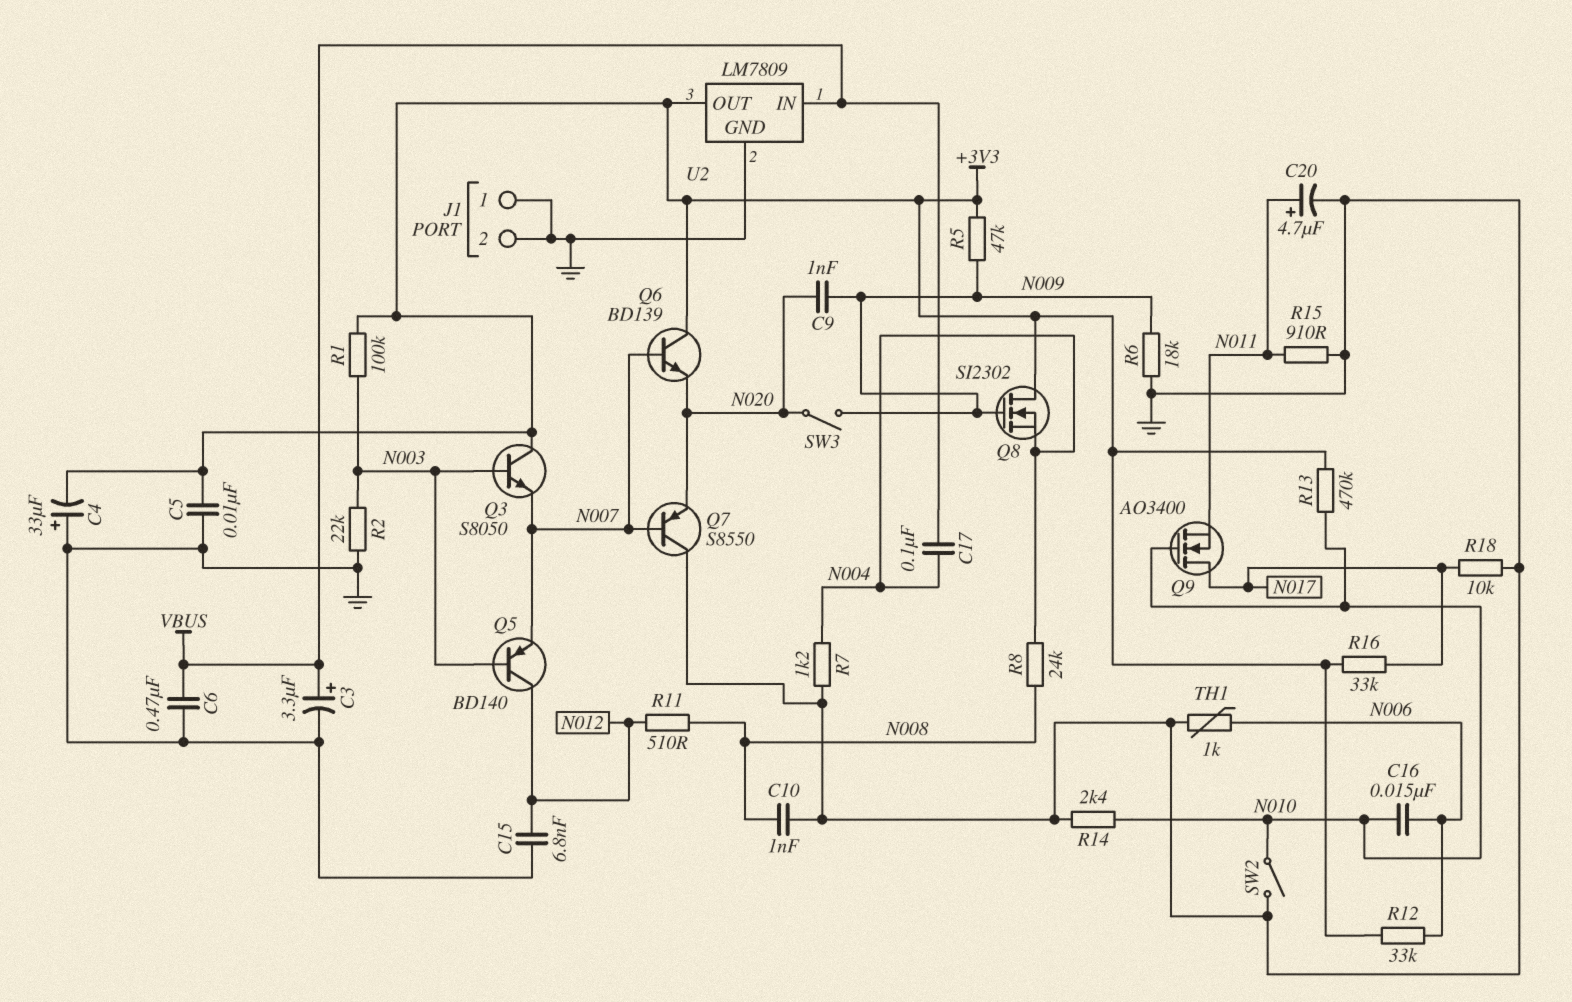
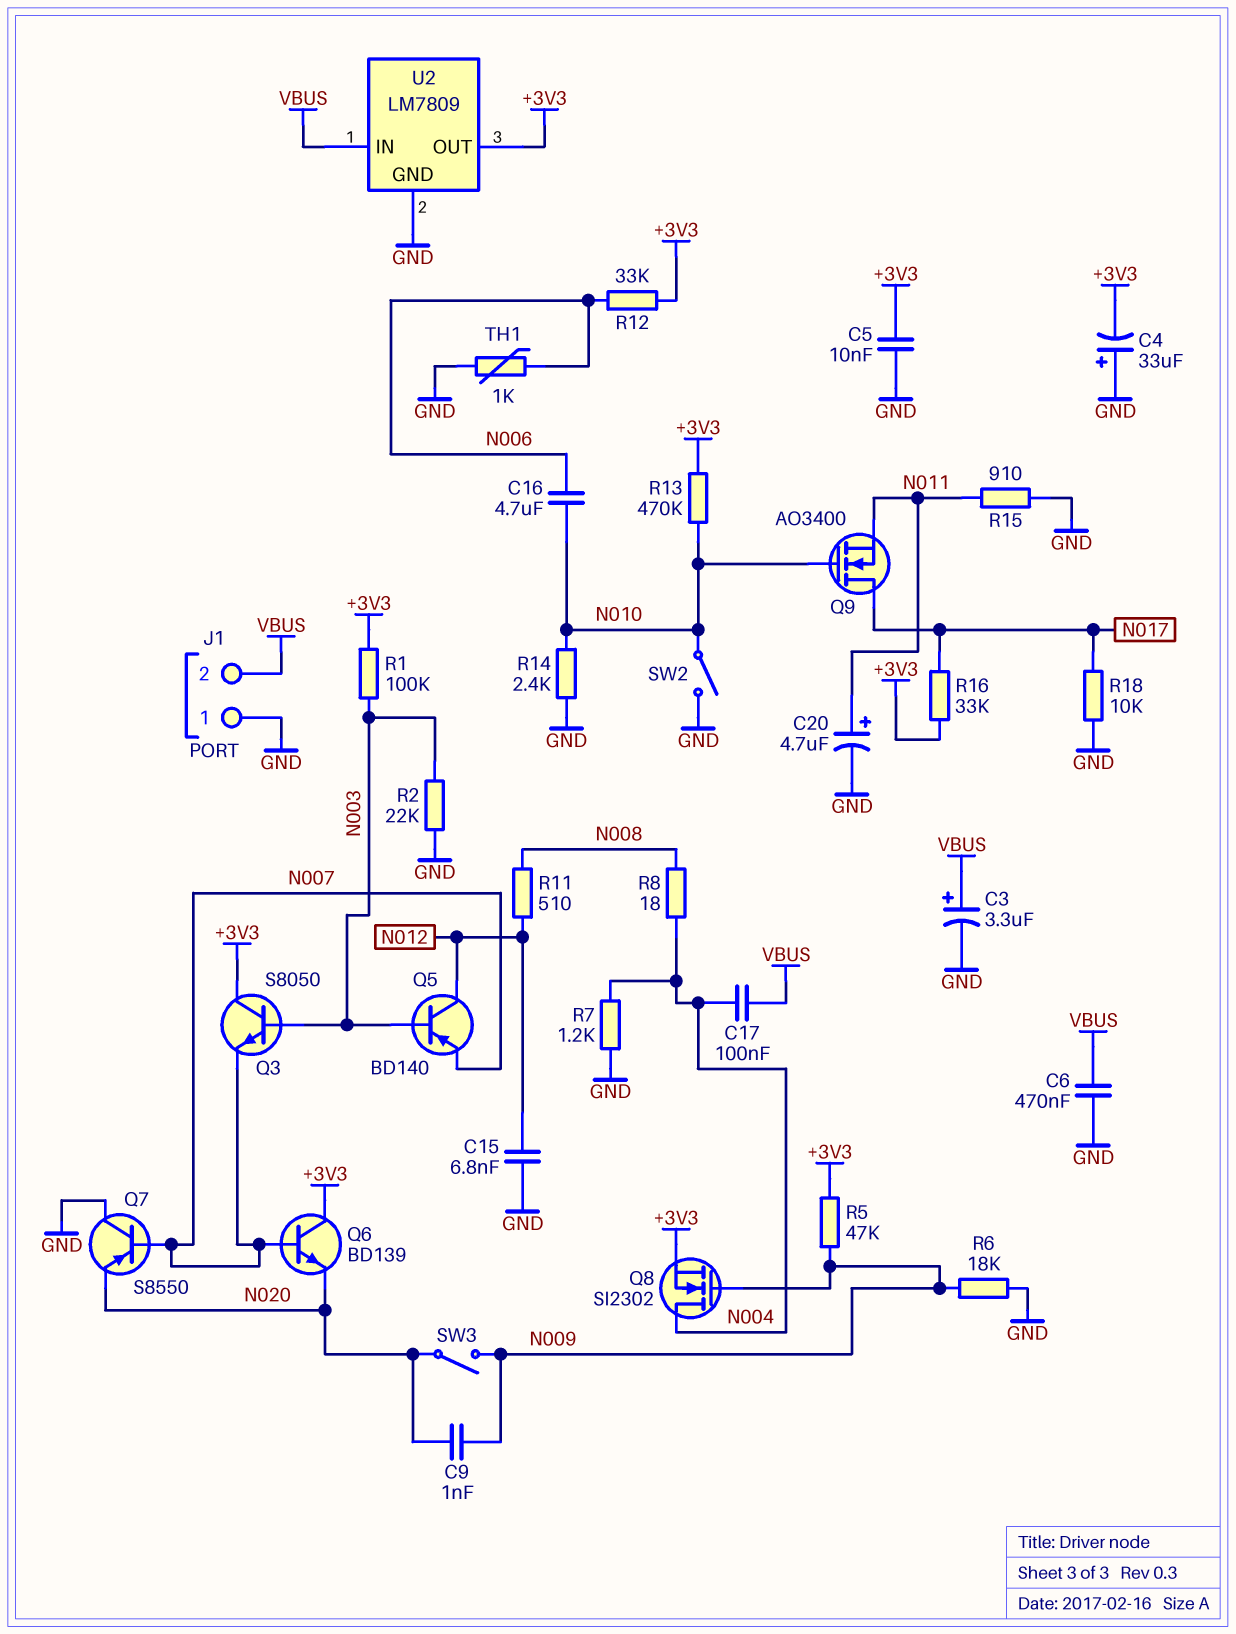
C10: 1nF (GND, N008) -> none
C16: 15nF (N006, N010) -> 4.7uF (N006, N010)
J1 pin 2: GND -> VBUS
Q8: NMOS SI2302 (G N009, D +3V3, S N004) -> NMOS SI2302 (G N009, D N004, S +3V3)
R8: 24k (N004, N008) -> 18 (N004, N008)

